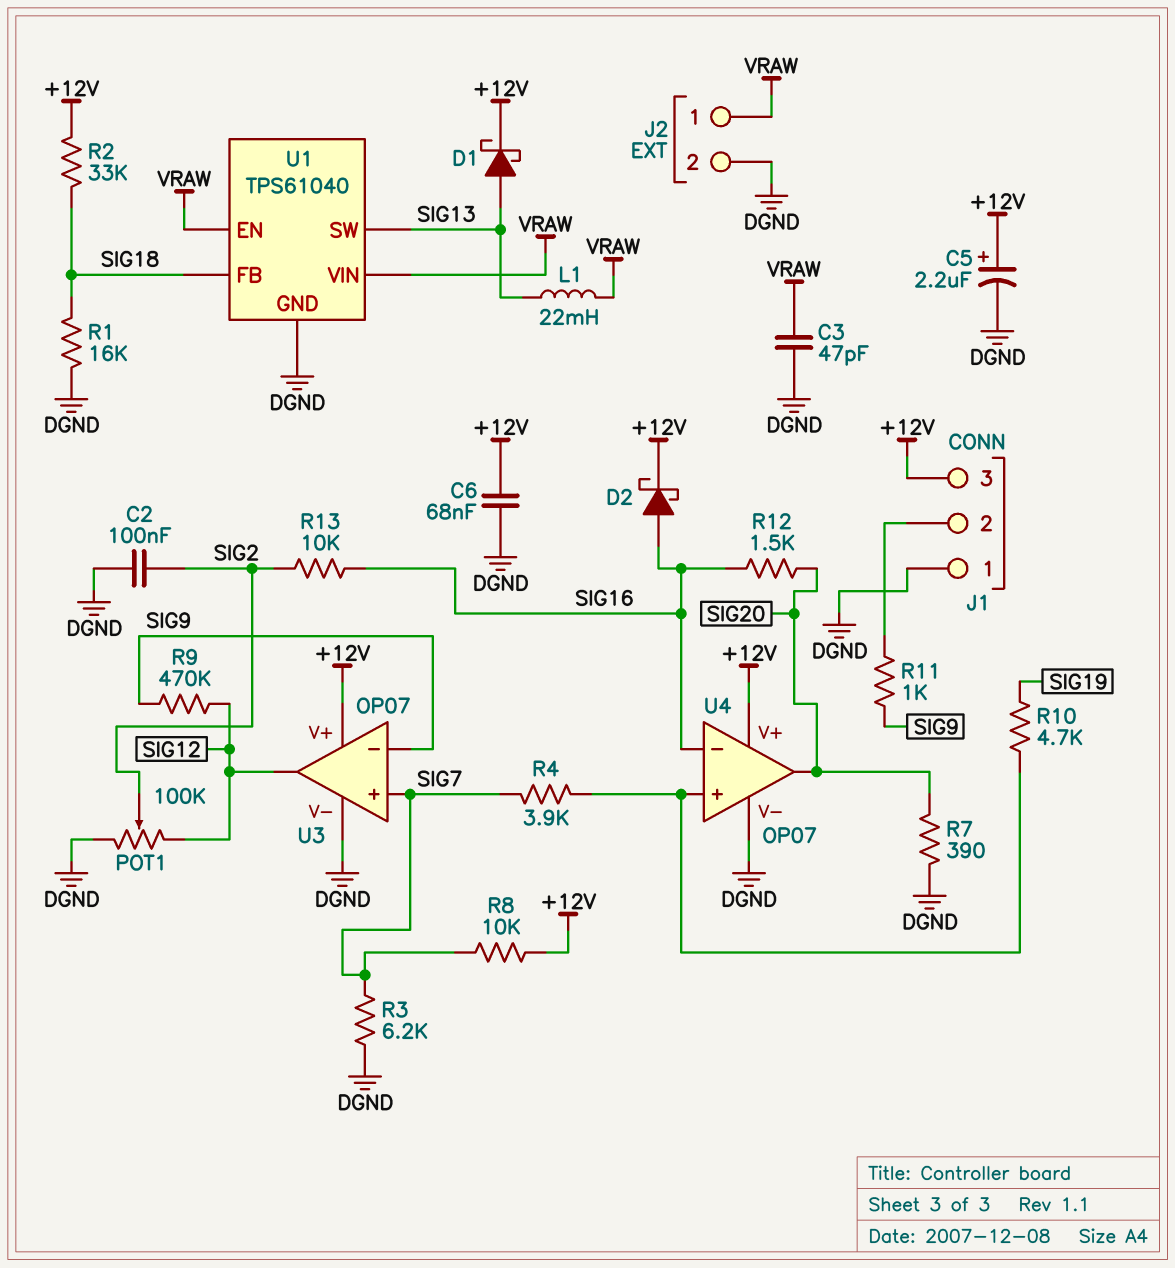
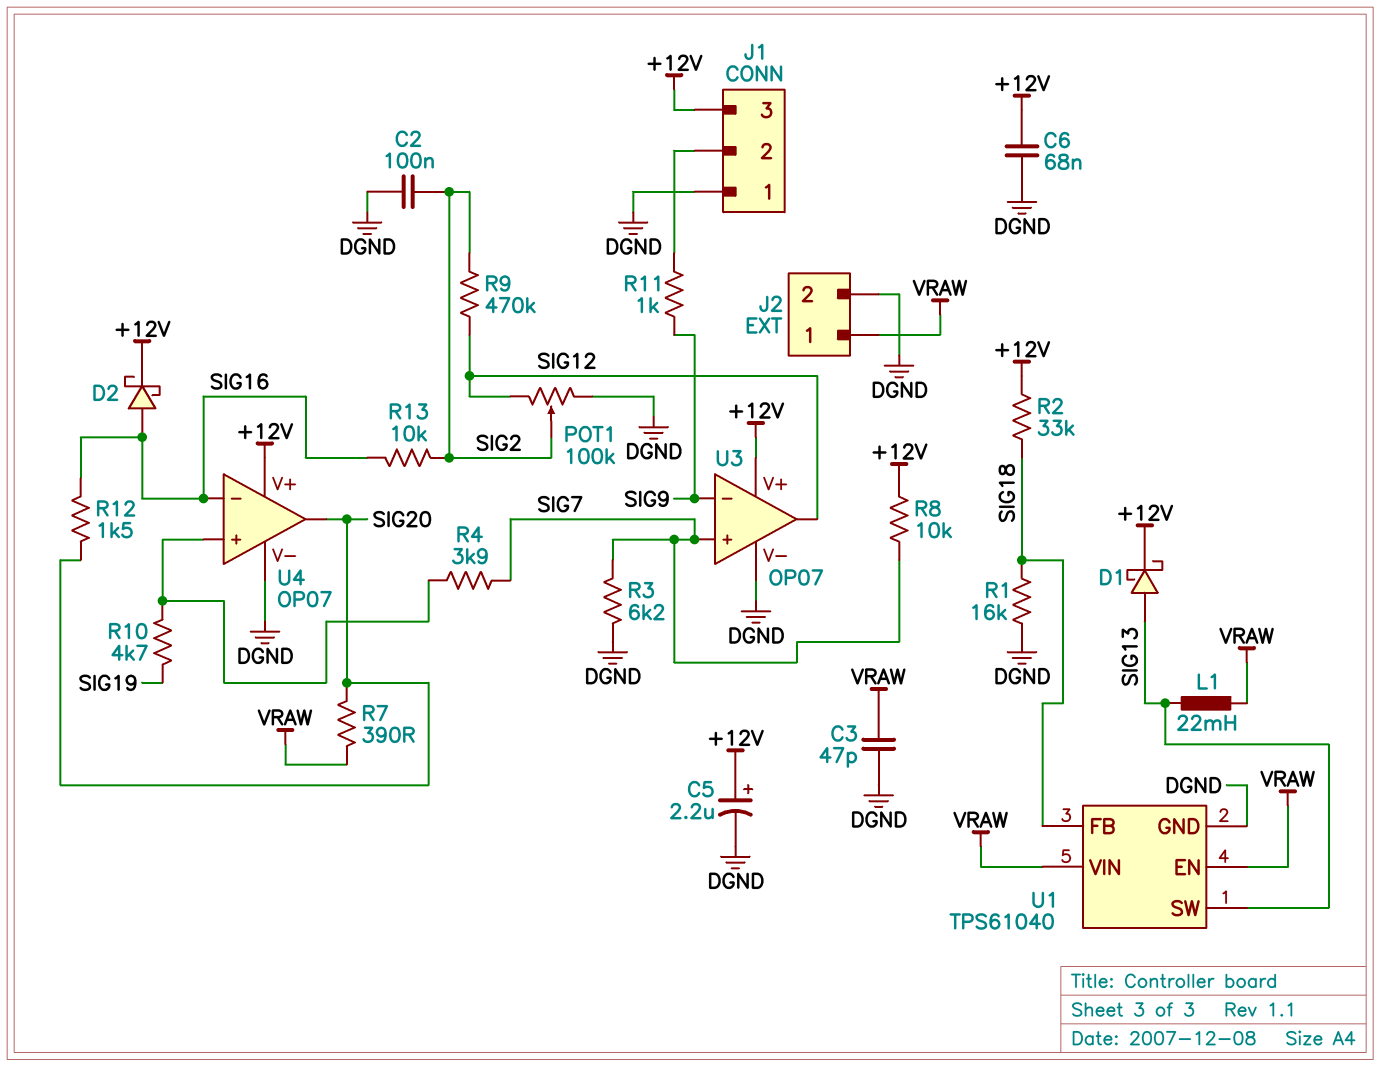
R7: 390 (DGND, SIG20) -> 390 (SIG20, VRAW)
R9: 470k (SIG9, SIG12) -> 470k (SIG2, SIG12)

